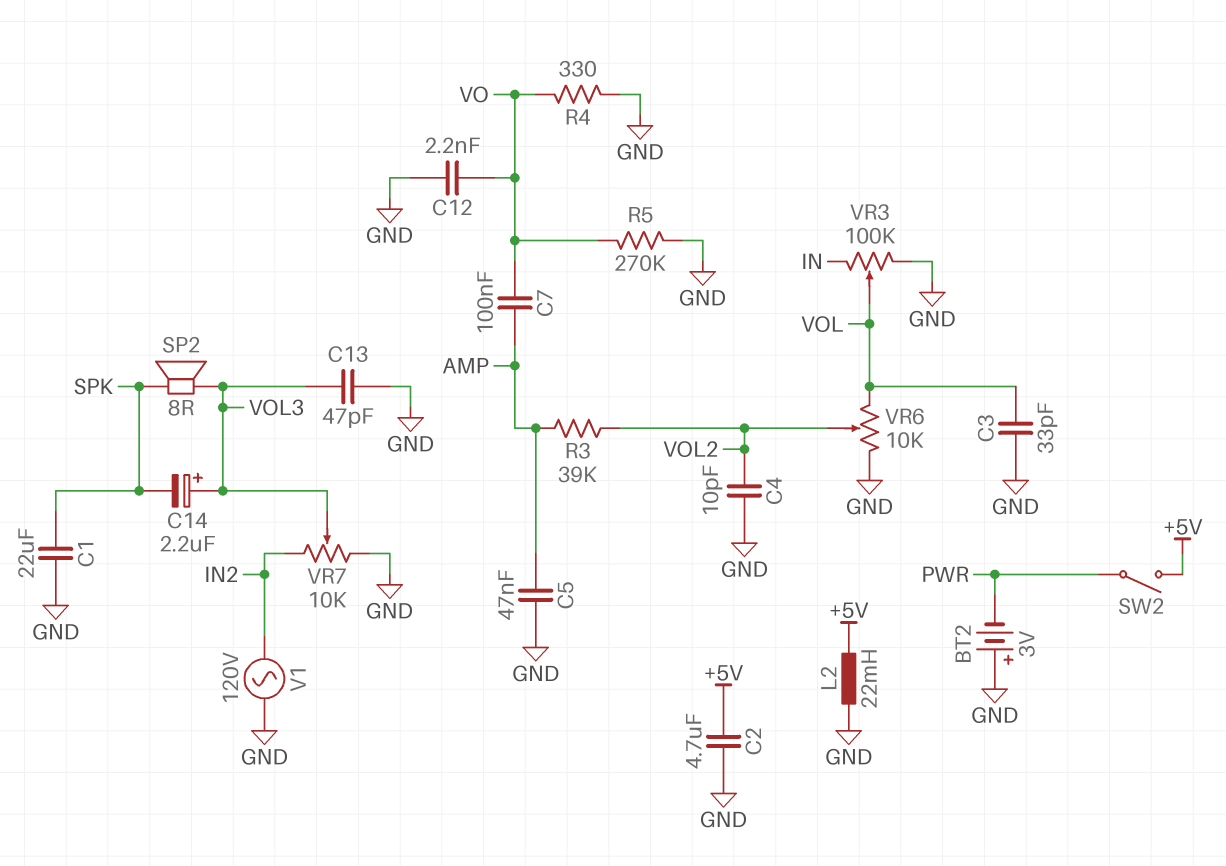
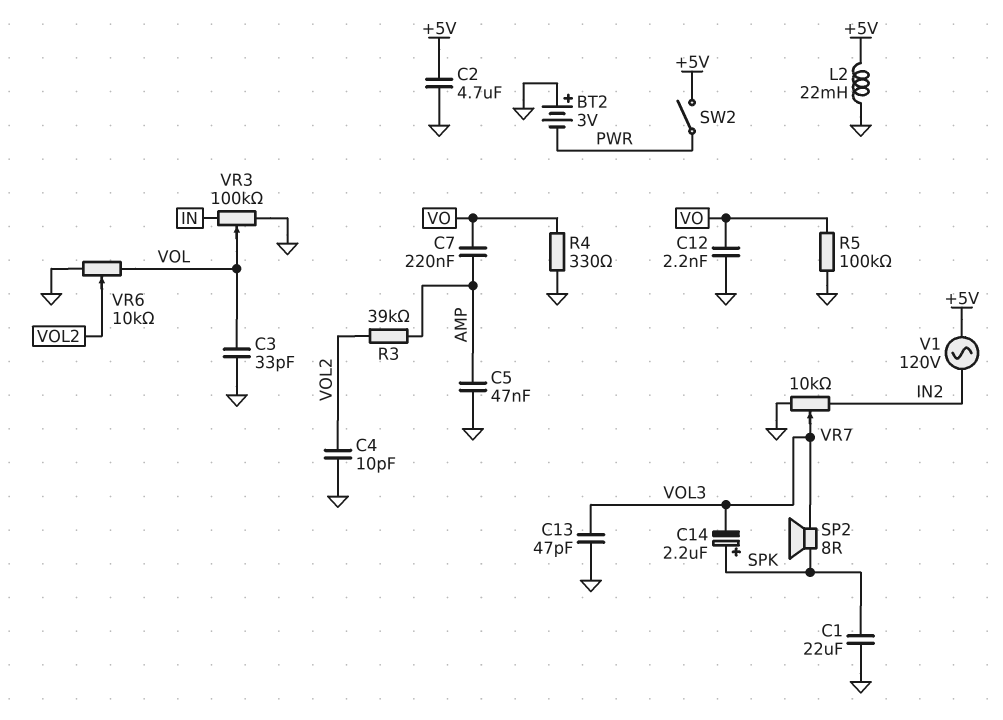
C7: 100nF (AMP, VO) -> 220nF (AMP, VO)
C14: 2.2uF (plus VOL3, minus SPK) -> 2.2uF (plus SPK, minus VOL3)
R5: 270k (GND, VO) -> 100k (GND, VO)
V1: AC 120V (GND, IN2) -> AC 120V (+5V, IN2)

